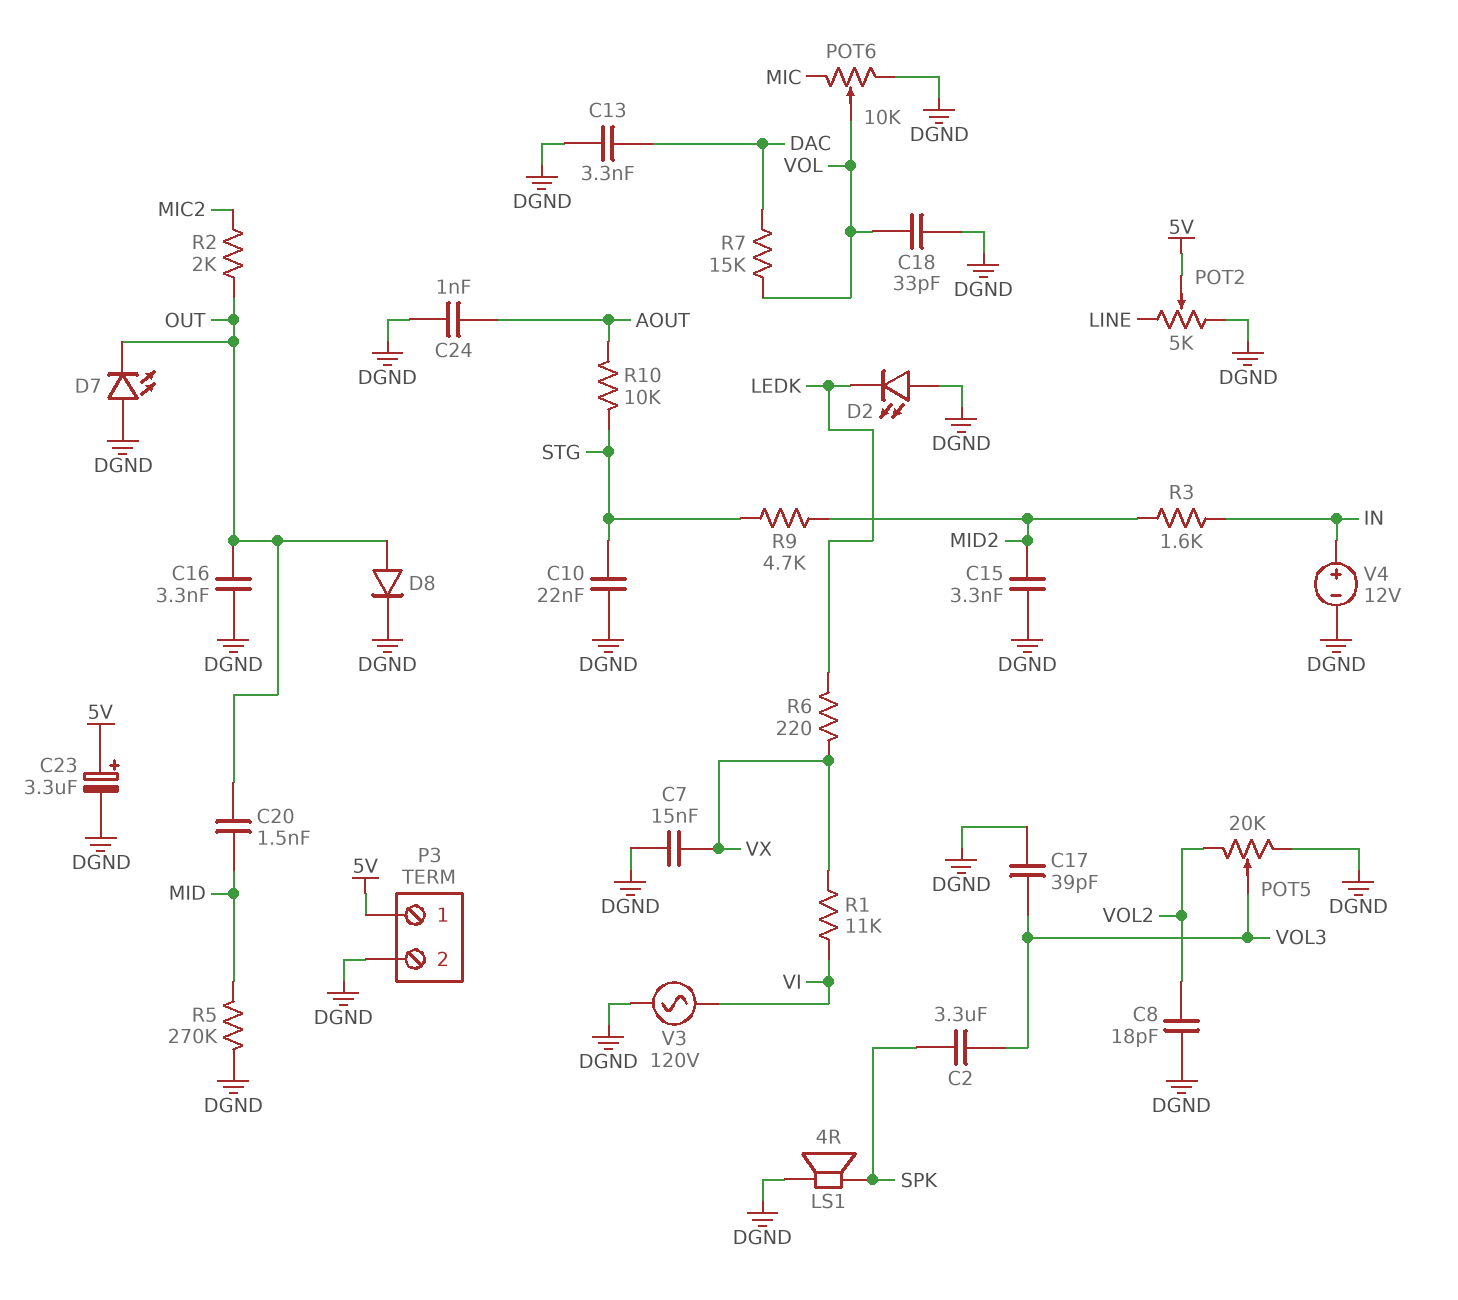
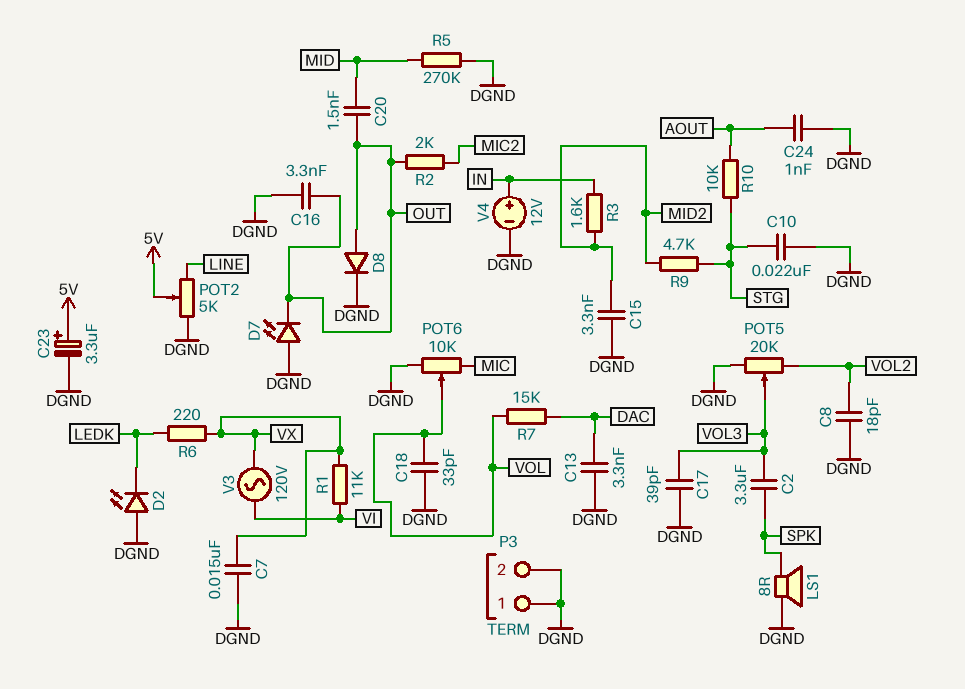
LS1: speaker 4R (DGND, SPK) -> speaker 8R (DGND, SPK)
P3 pin 1: 5V -> DGND
V3: AC 120V (DGND, VI) -> AC 120V (VI, VX)

